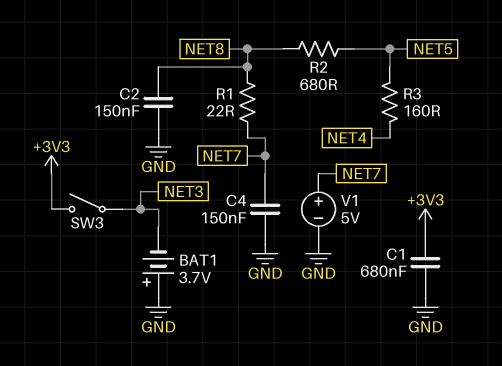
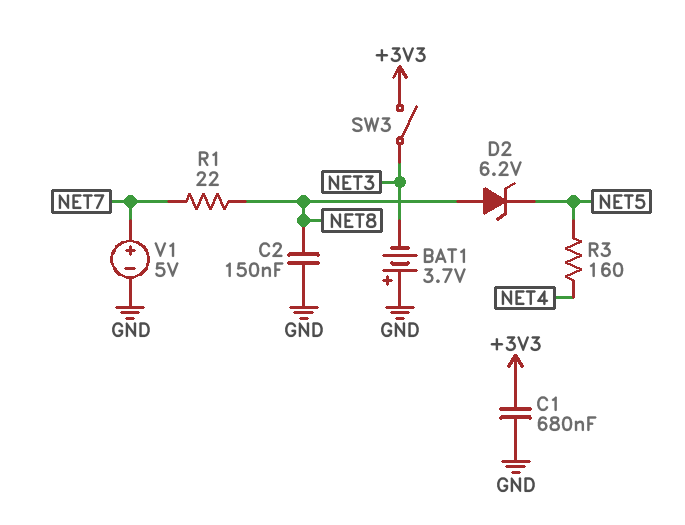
C4: 150nF (GND, NET7) -> none
D2: none -> zener 6.2V (A NET8, K NET5)
R2: 680 (NET5, NET8) -> none

